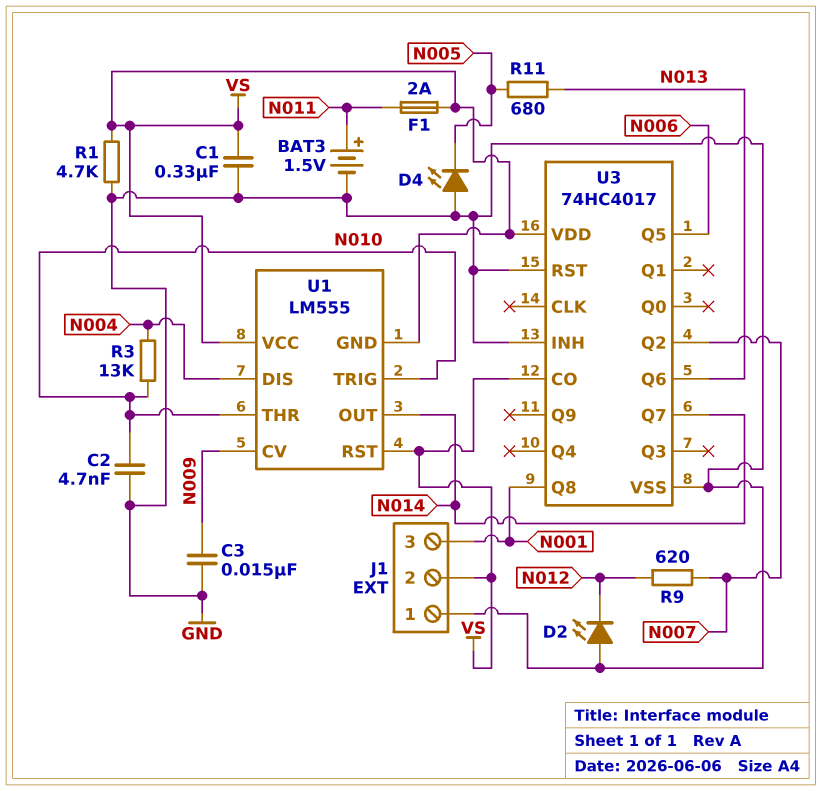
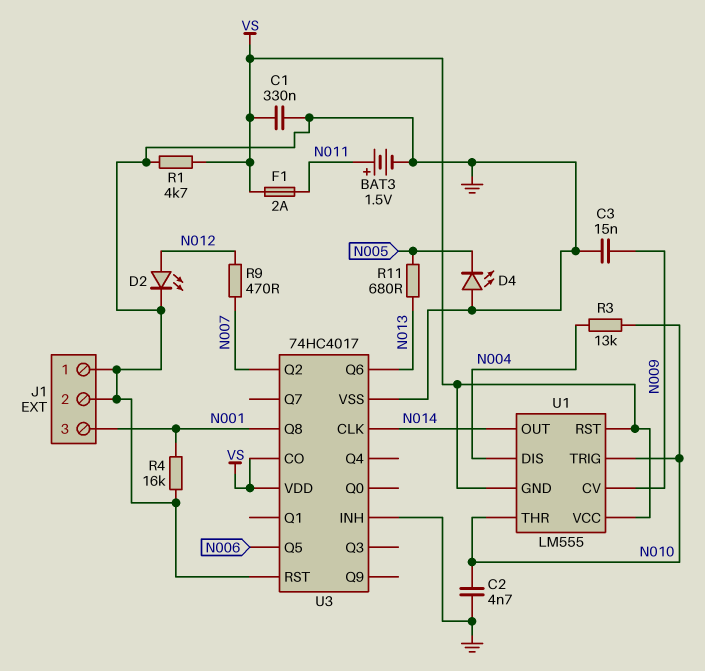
D2: LED (A GND, K N012) -> LED (A N012, K GND)
J1 pin 2: VS -> GND
R4: none -> 16k (GND, N001)
R9: 620 (N007, N012) -> 470 (N007, N012)
U3 pin CLK: none -> N014
U3 pin Q7: N014 -> none

